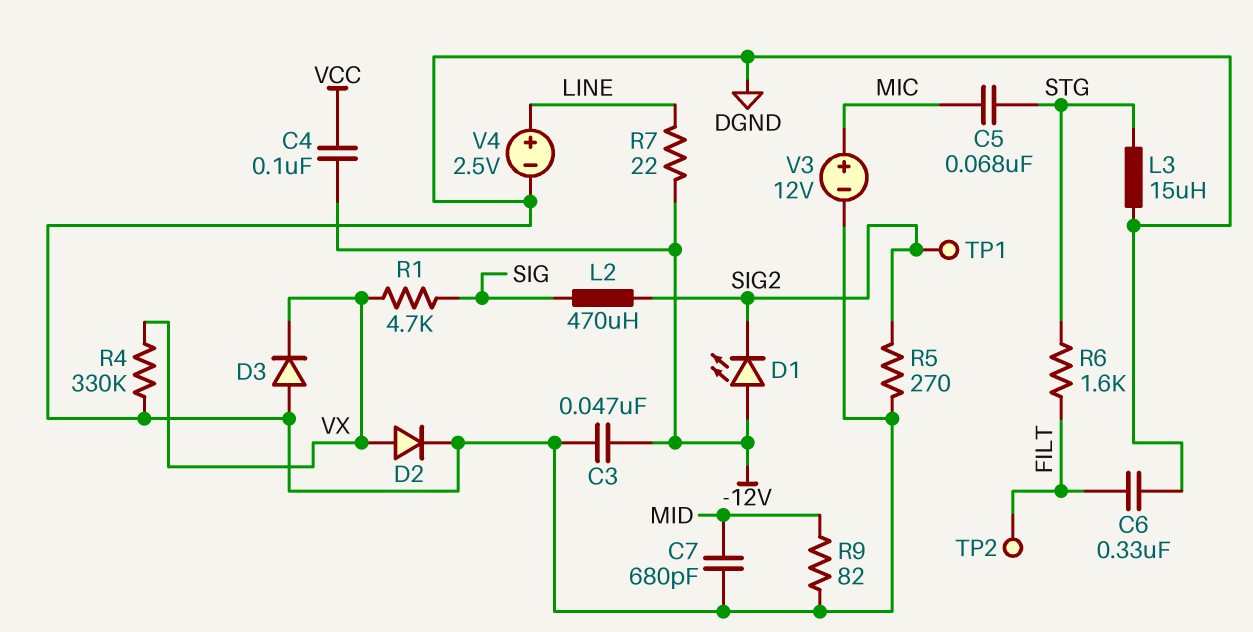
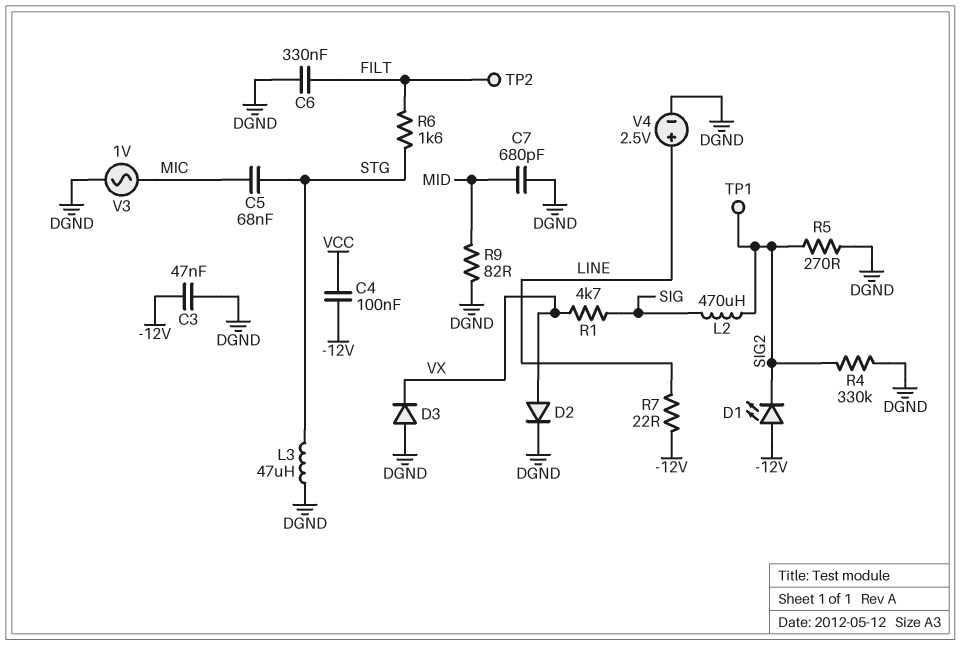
L3: 15uH (DGND, STG) -> 47uH (DGND, STG)
R4: 330k (DGND, VX) -> 330k (DGND, SIG2)
V3: 12V (plus MIC, minus DGND) -> AC 1V (DGND, MIC)

